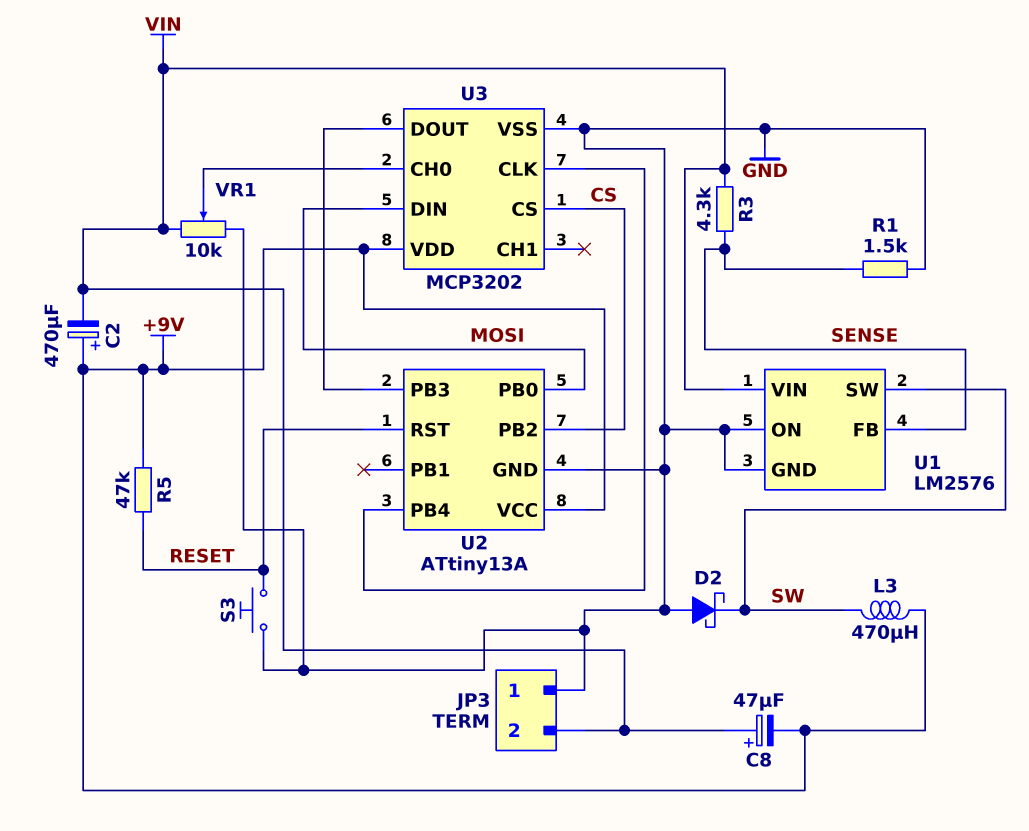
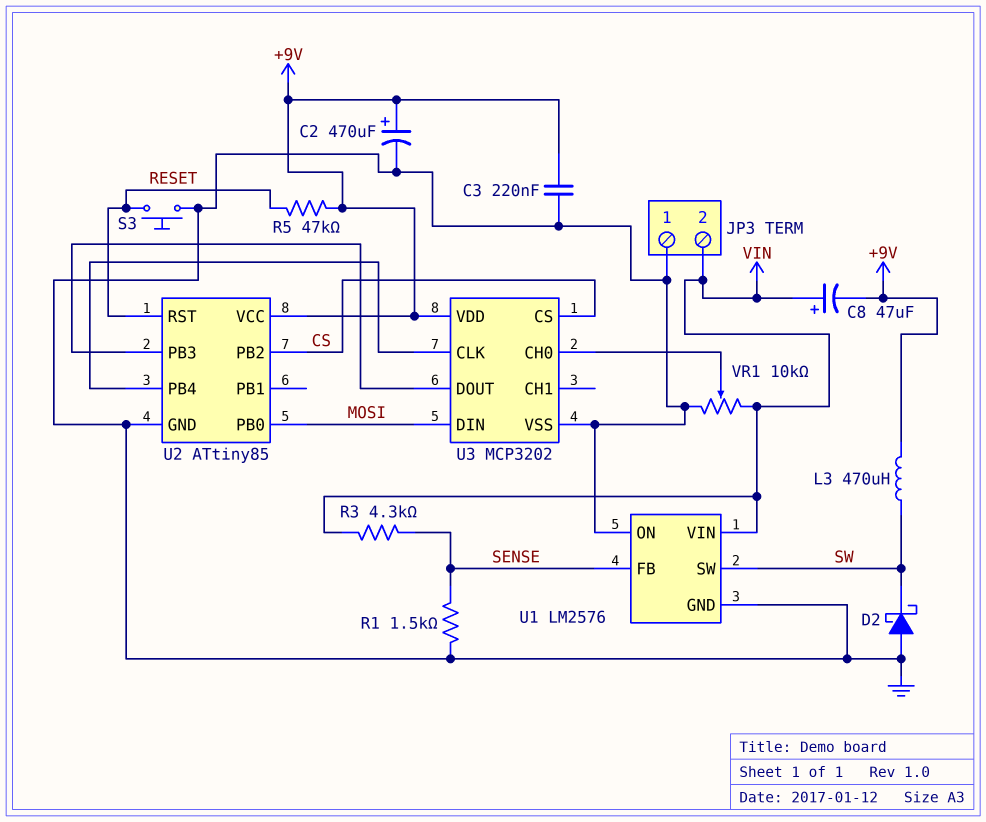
C2: 470uF (plus +9V, minus VIN) -> 470uF (plus +9V, minus GND)
C3: none -> 220nF (+9V, GND)
U2: ATtiny13A -> ATtiny85

